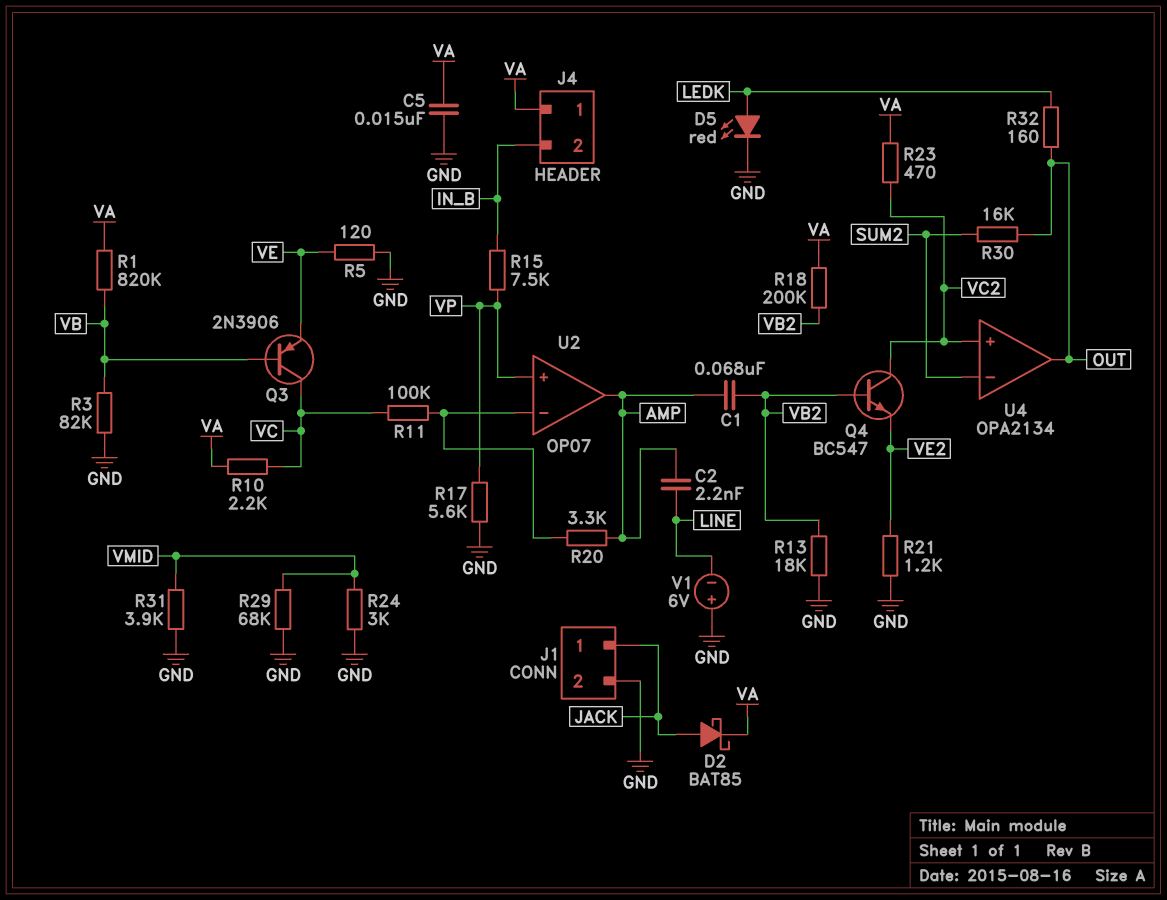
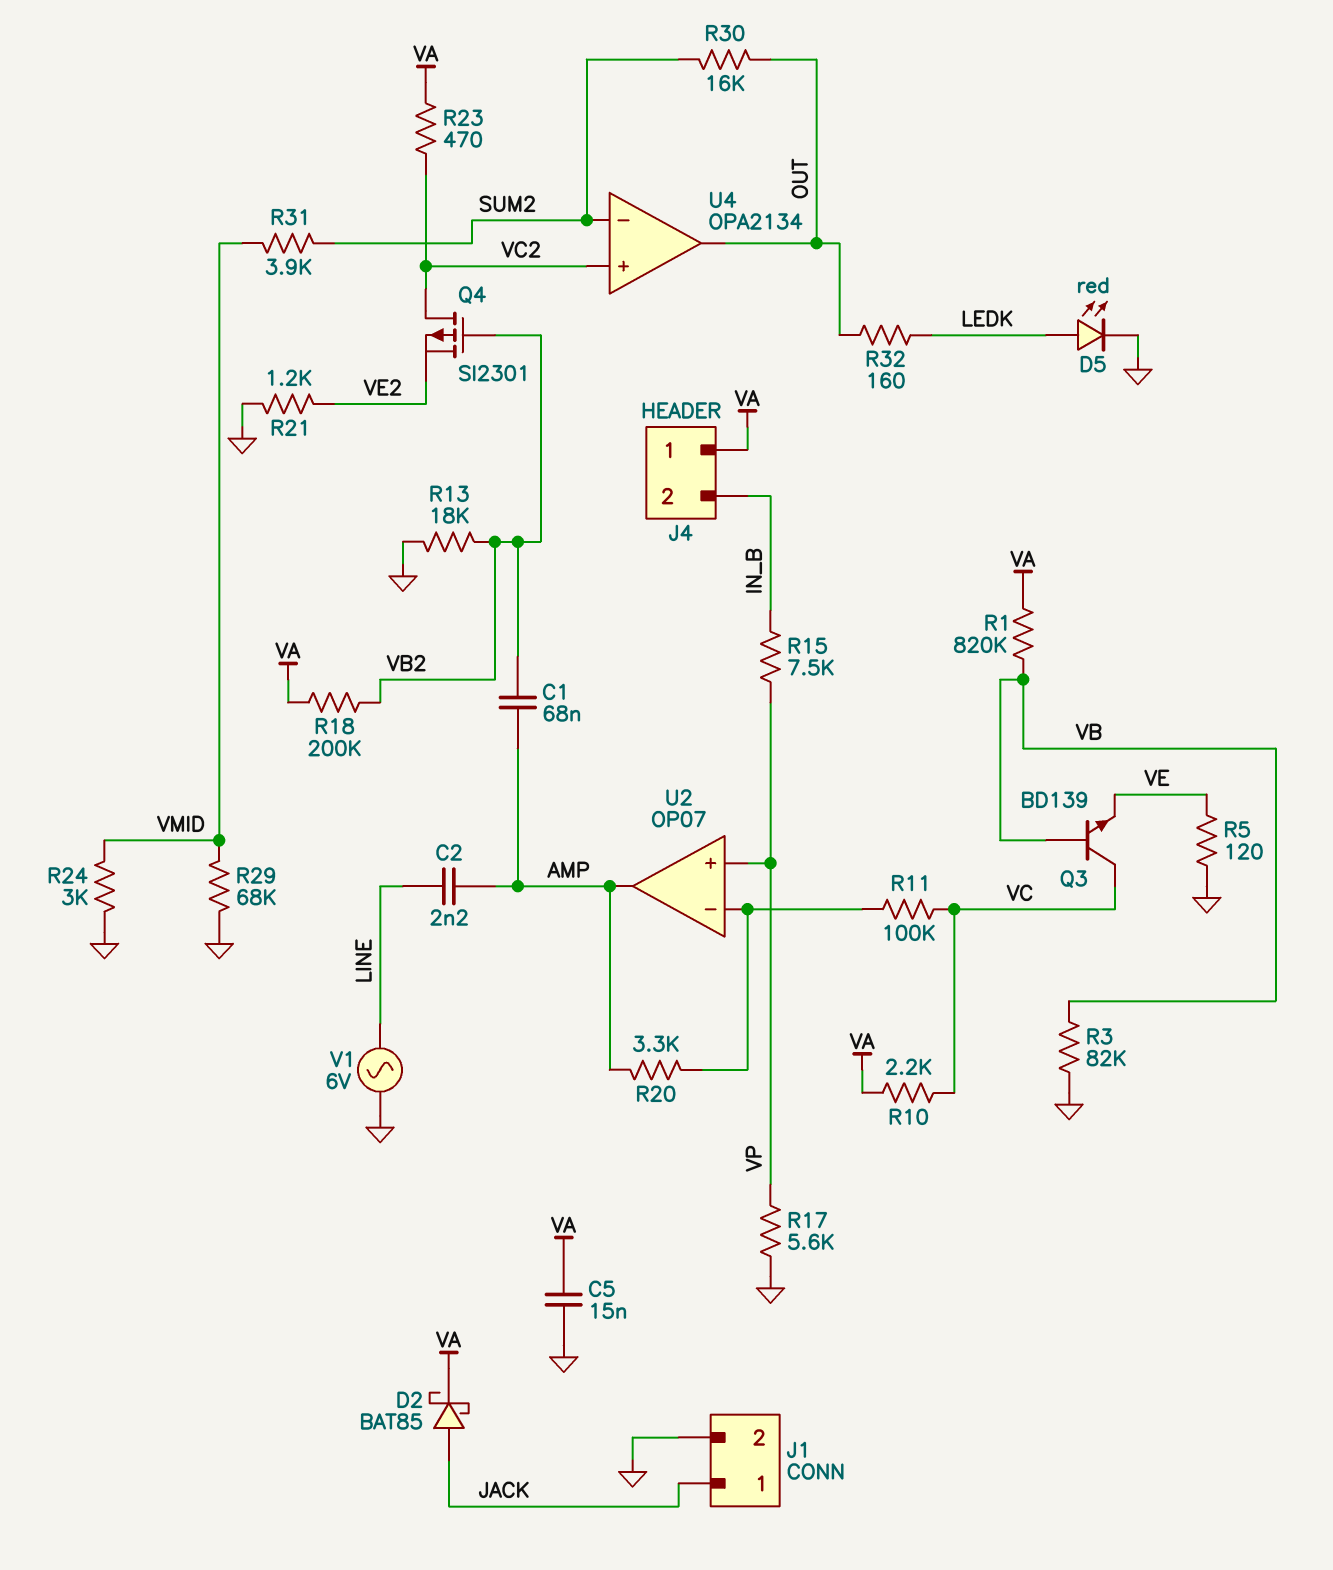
Q3: PNP 2N3906 (B VB, C VC, E VE) -> NPN BD139 (B VB, C VC, E VE)
Q4: NPN BC547 (B VB2, C VC2, E VE2) -> PMOS SI2301 (G VB2, D VC2, S VE2)
R31: 3.9k (GND, VMID) -> 3.9k (SUM2, VMID)
V1: 6V (plus GND, minus LINE) -> AC 6V (GND, LINE)

